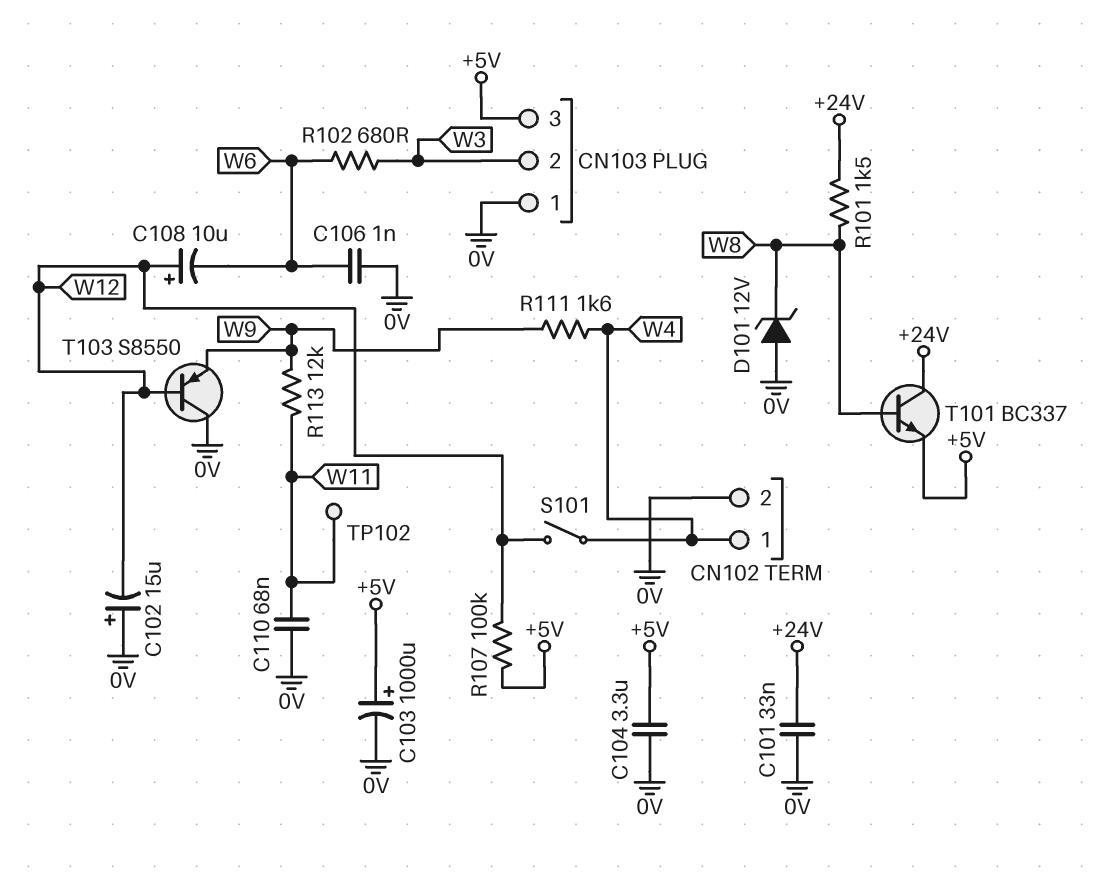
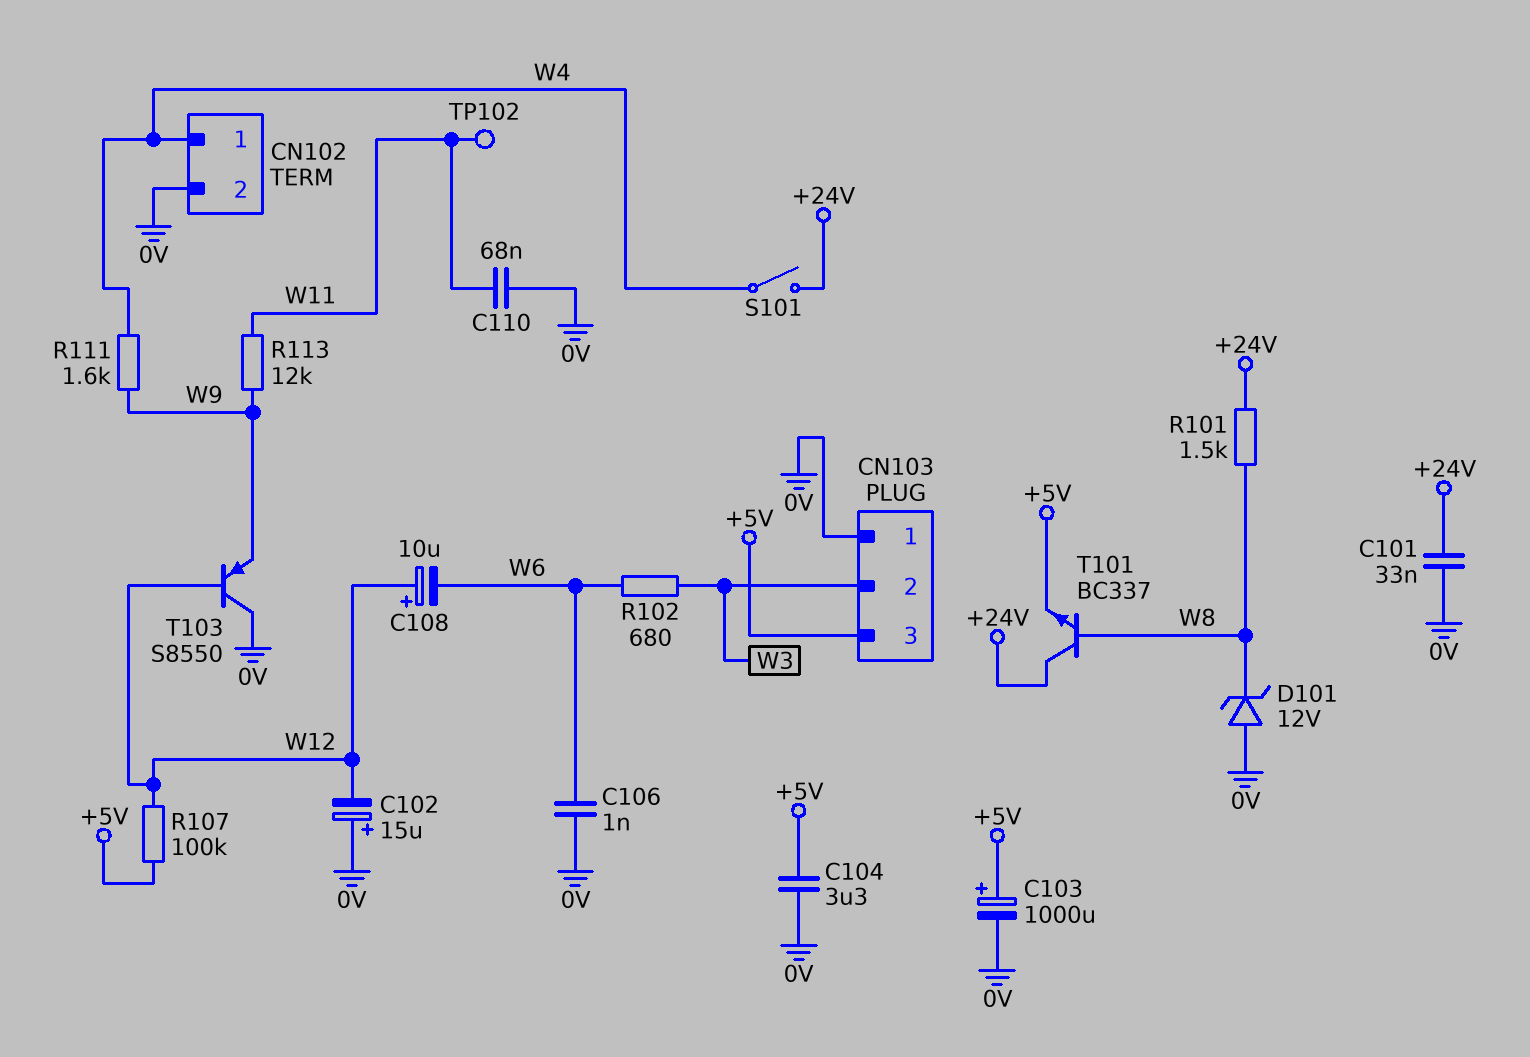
S101: switch (W4, W12) -> switch (+24V, W4)

